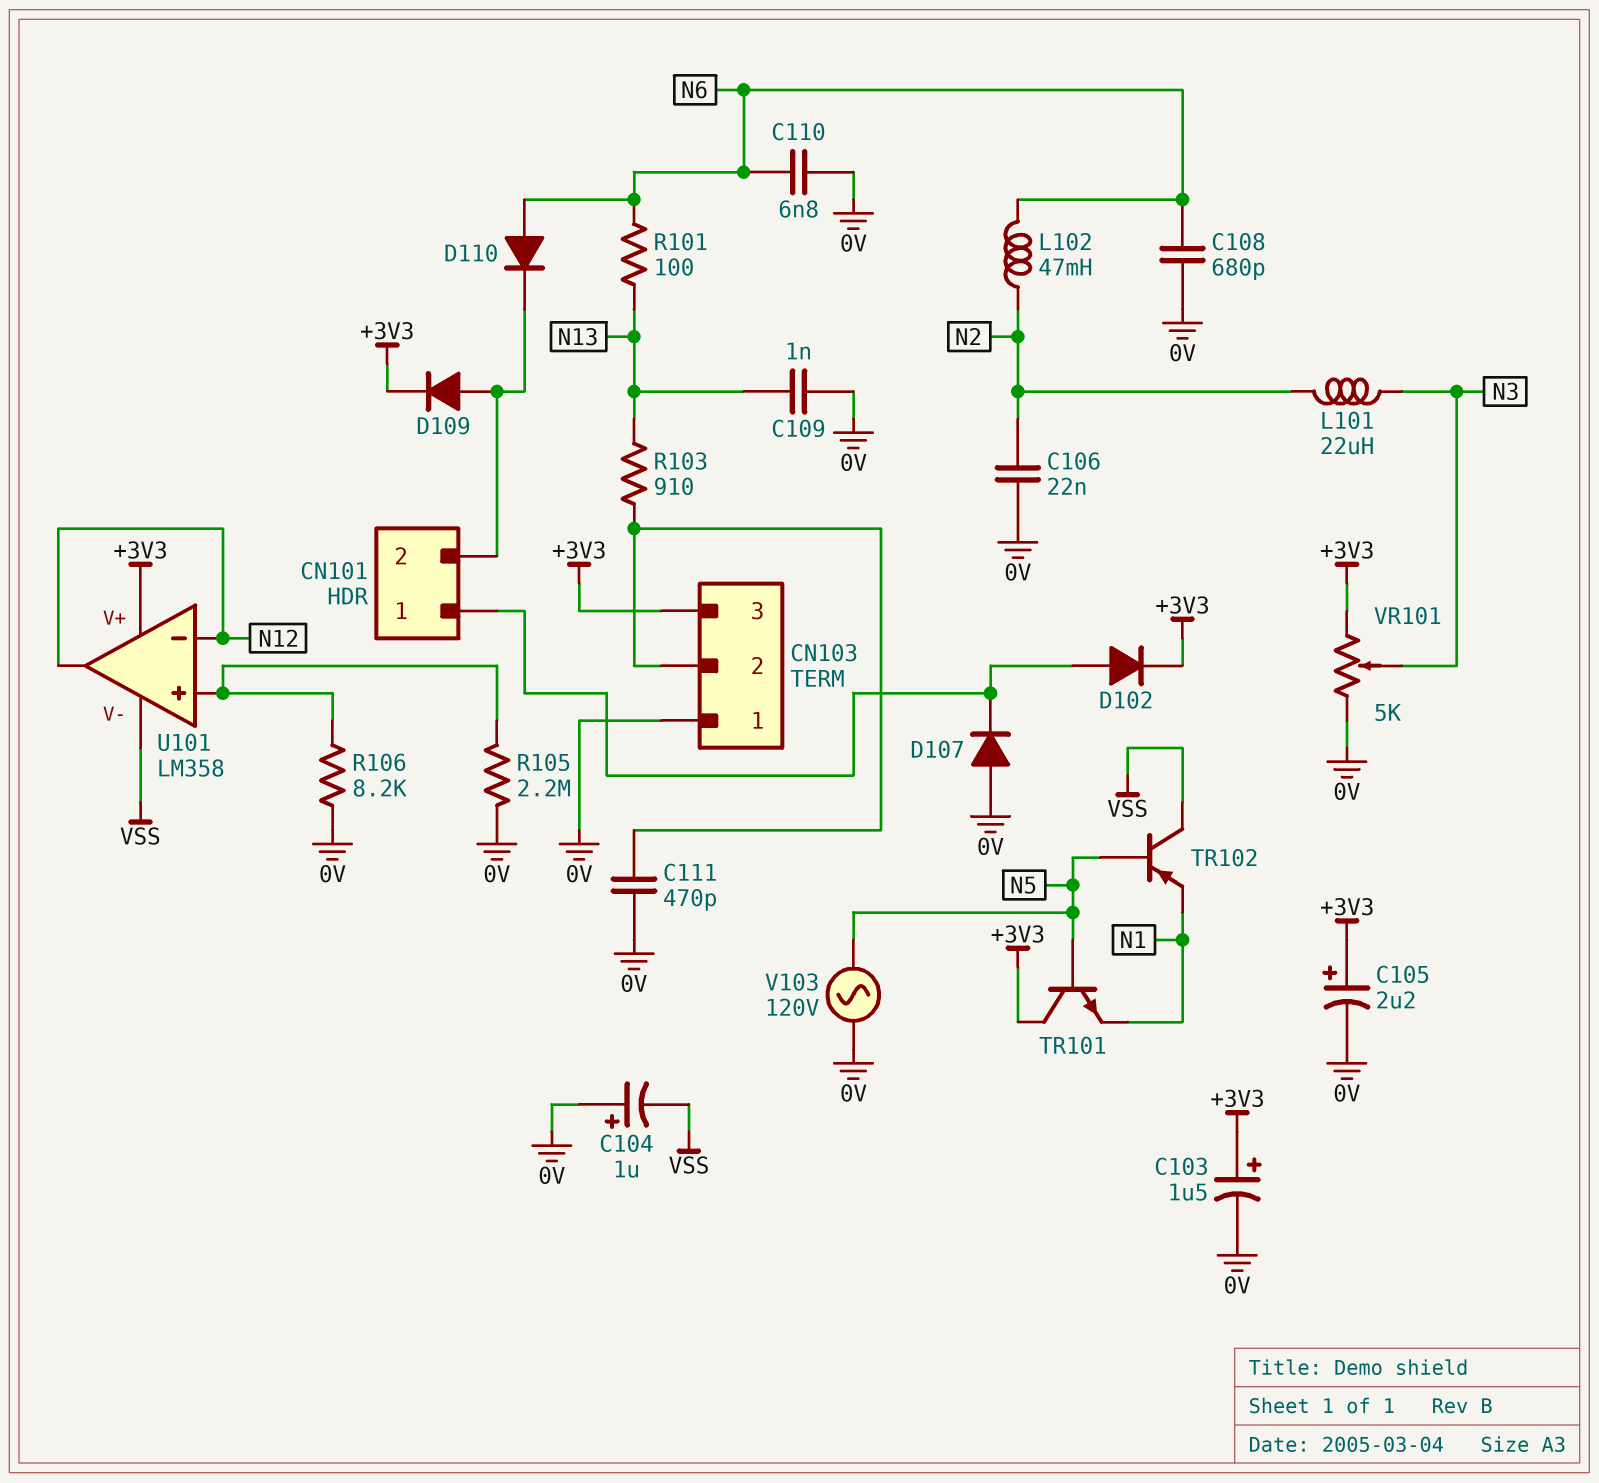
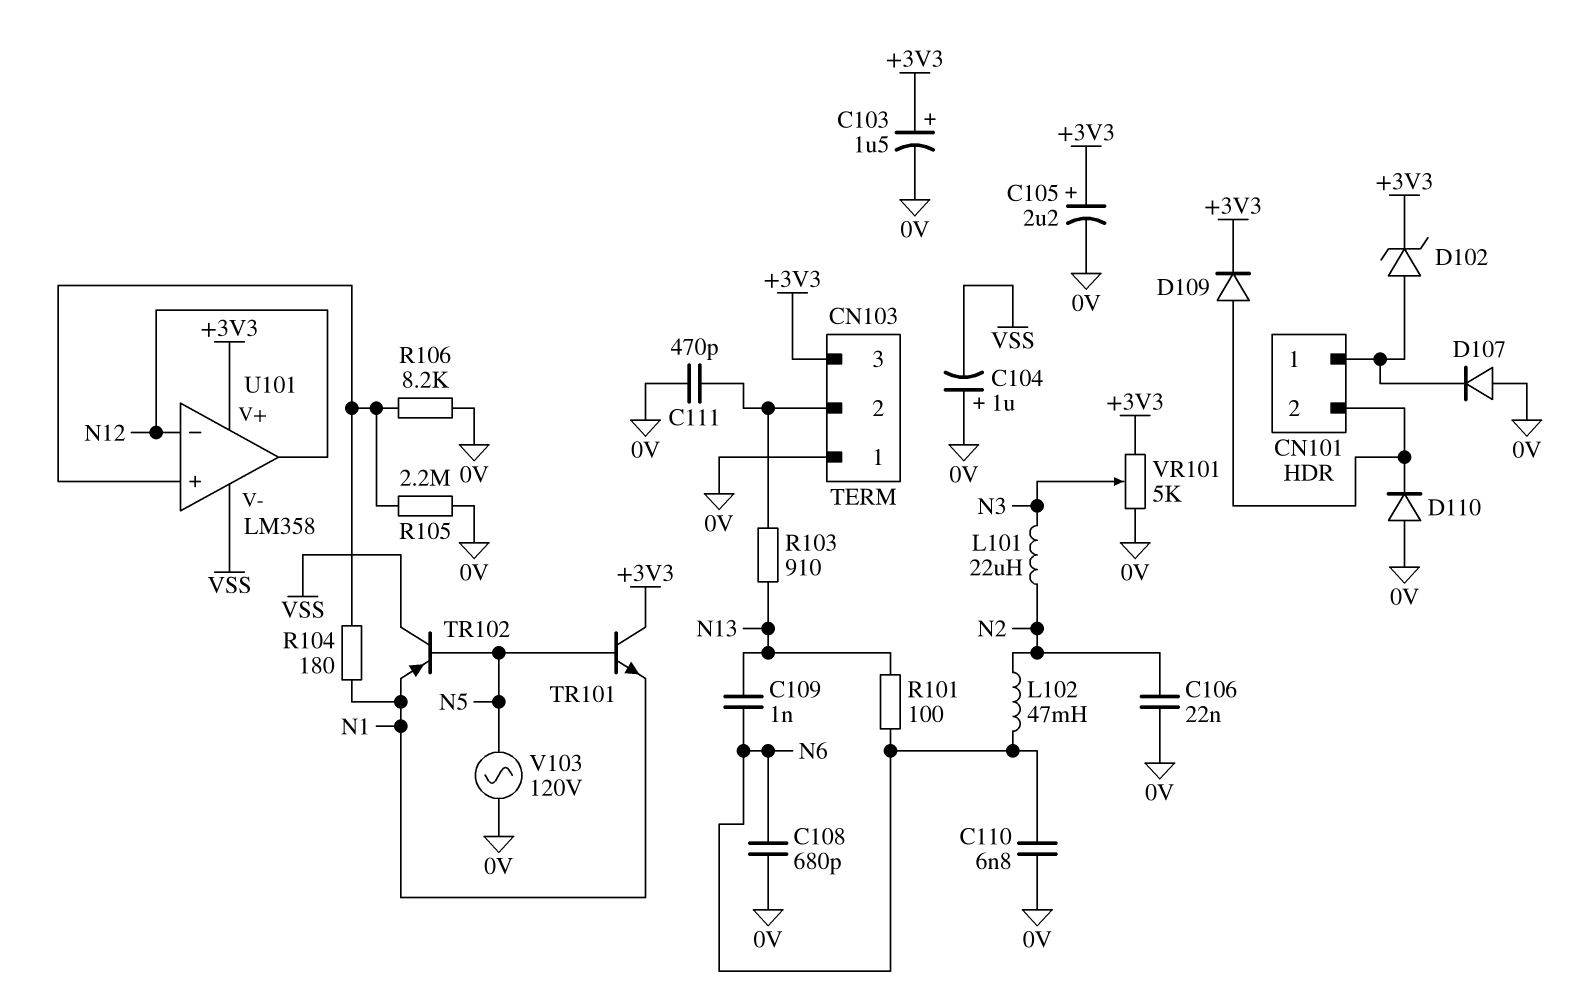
C109: 1nF (0V, N13) -> 1nF (N6, N13)
D102: diode (A CN101/1, K +3V3) -> zener (A CN101/1, K +3V3)
D110: diode (A N6, K CN101/2) -> diode (A 0V, K CN101/2)
R104: none -> 180 (N1, U101/in+)

